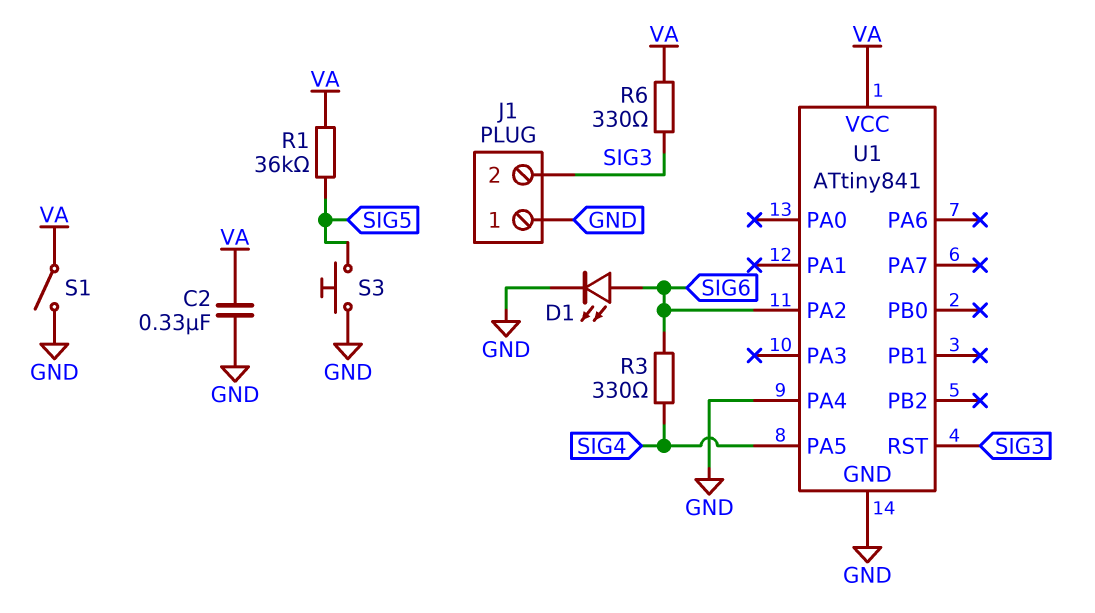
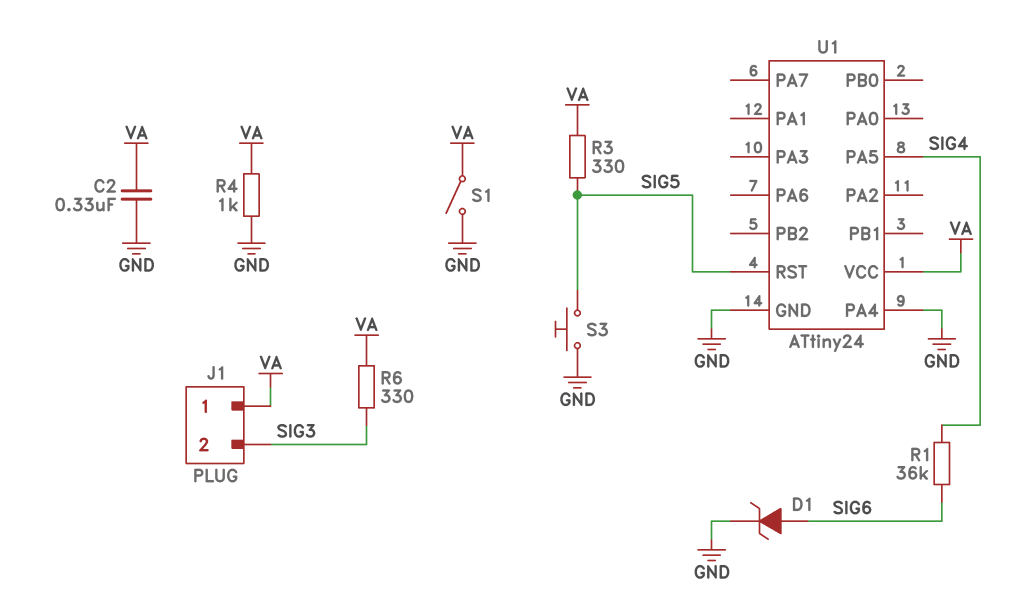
D1: LED (A SIG6, K GND) -> zener (A SIG6, K GND)
J1 pin 1: GND -> VA
R1: 36k (SIG5, VA) -> 36k (SIG4, SIG6)
R3: 330 (SIG4, SIG6) -> 330 (SIG5, VA)
R4: none -> 1k (GND, VA)
U1: ATtiny841 -> ATtiny24
U1 pin PA2: SIG6 -> none
U1 pin RST: SIG3 -> SIG5

